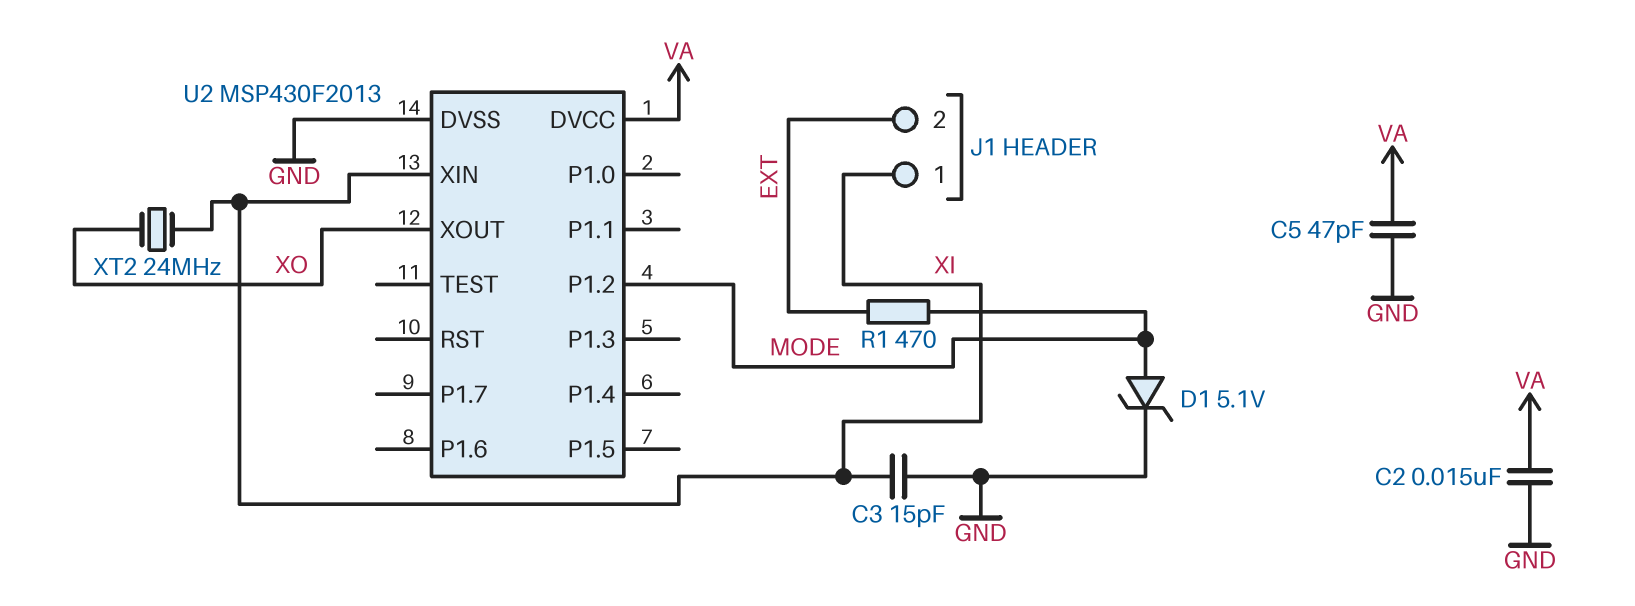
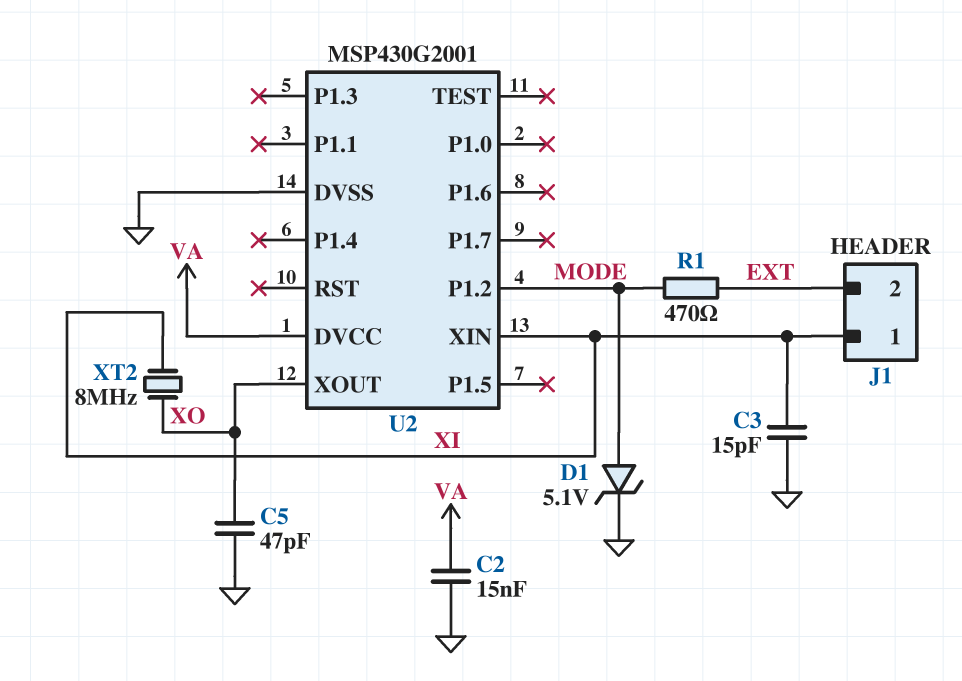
C5: 47pF (GND, VA) -> 47pF (GND, XO)
U2: MSP430F2013 -> MSP430G2001
XT2: 24MHz (XI, XO) -> 8MHz (XI, XO)

